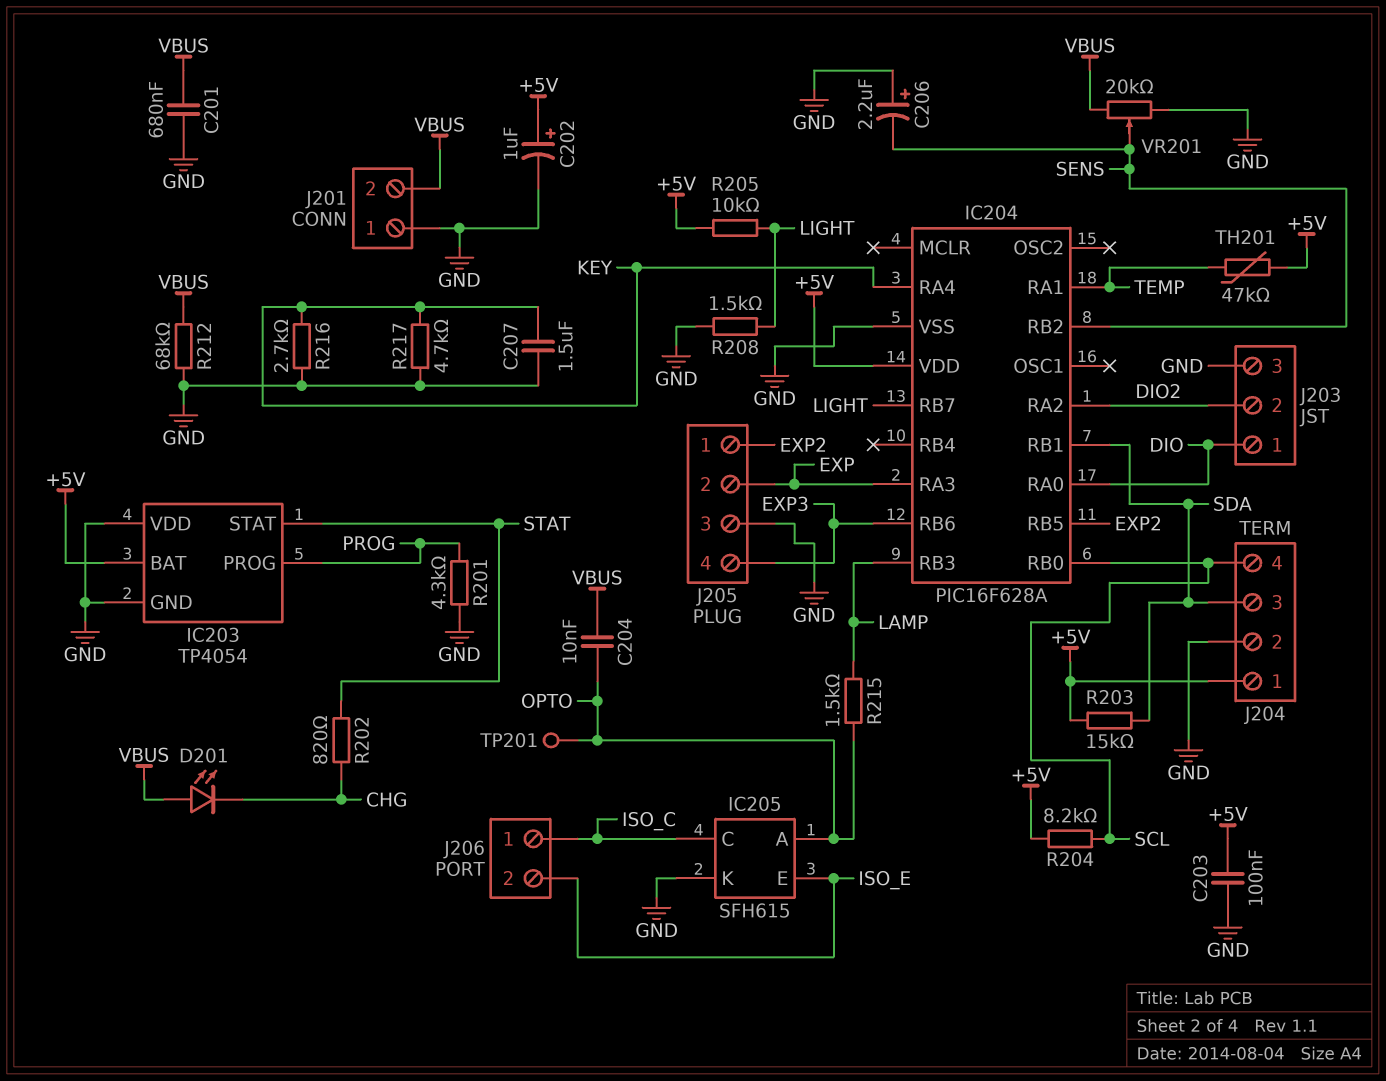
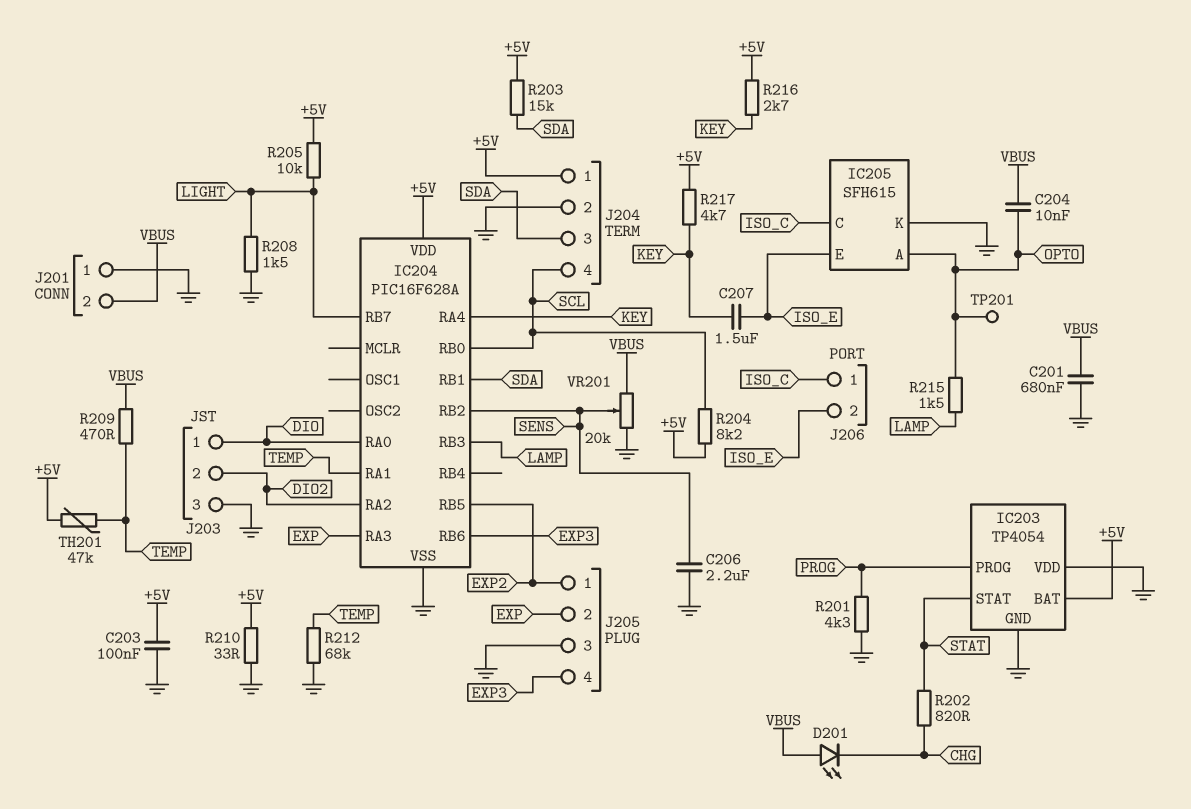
C202: 1uF (plus +5V, minus GND) -> none
C206: 2.2uF (plus GND, minus SENS) -> 2.2uF (GND, SENS)
C207: 1.5uF (GND, KEY) -> 1.5uF (ISO_E, KEY)
R209: none -> 470 (TEMP, VBUS)
R210: none -> 33 (+5V, GND)
R212: 68k (GND, VBUS) -> 68k (GND, TEMP)
R216: 2.7k (GND, KEY) -> 2.7k (+5V, KEY)
R217: 4.7k (GND, KEY) -> 4.7k (+5V, KEY)

